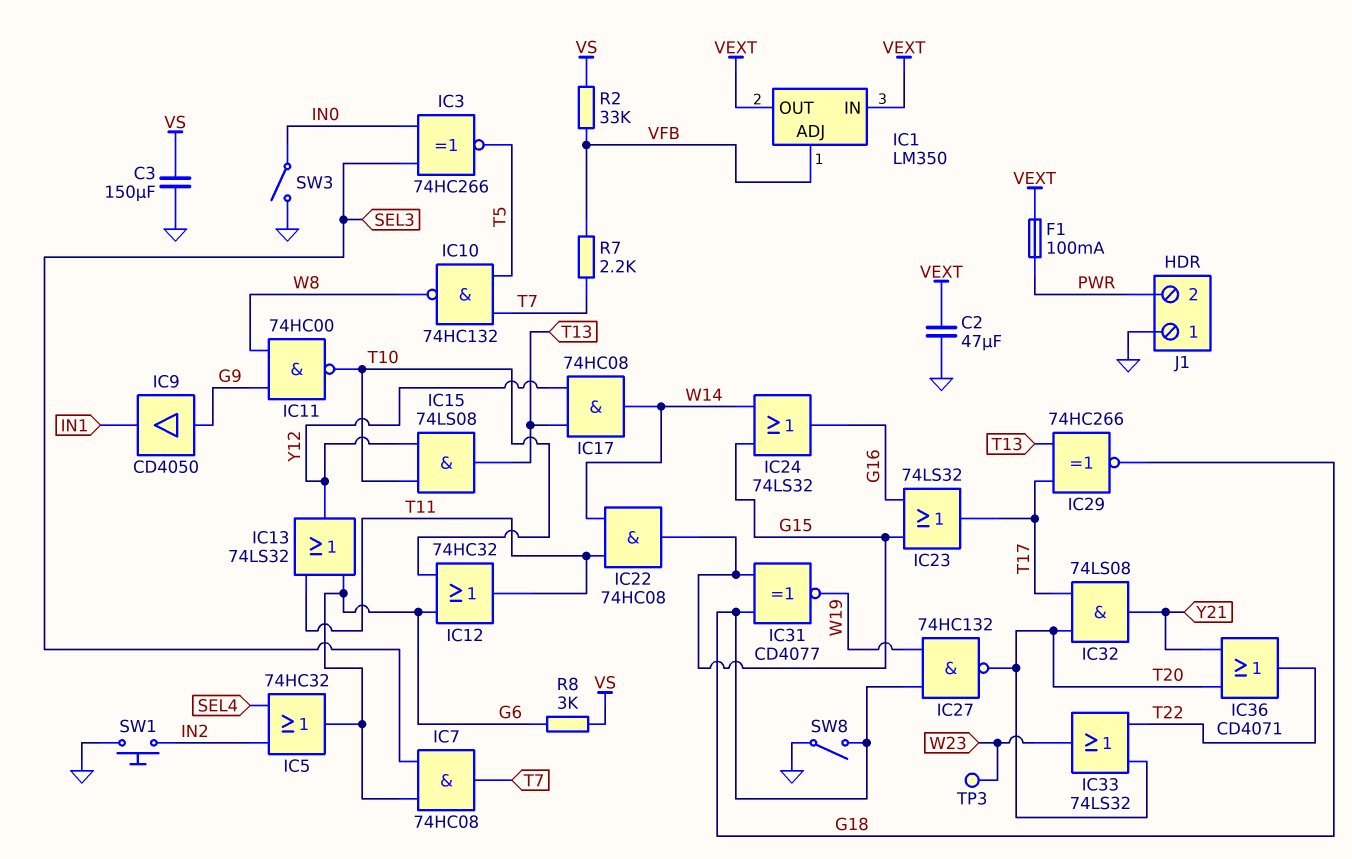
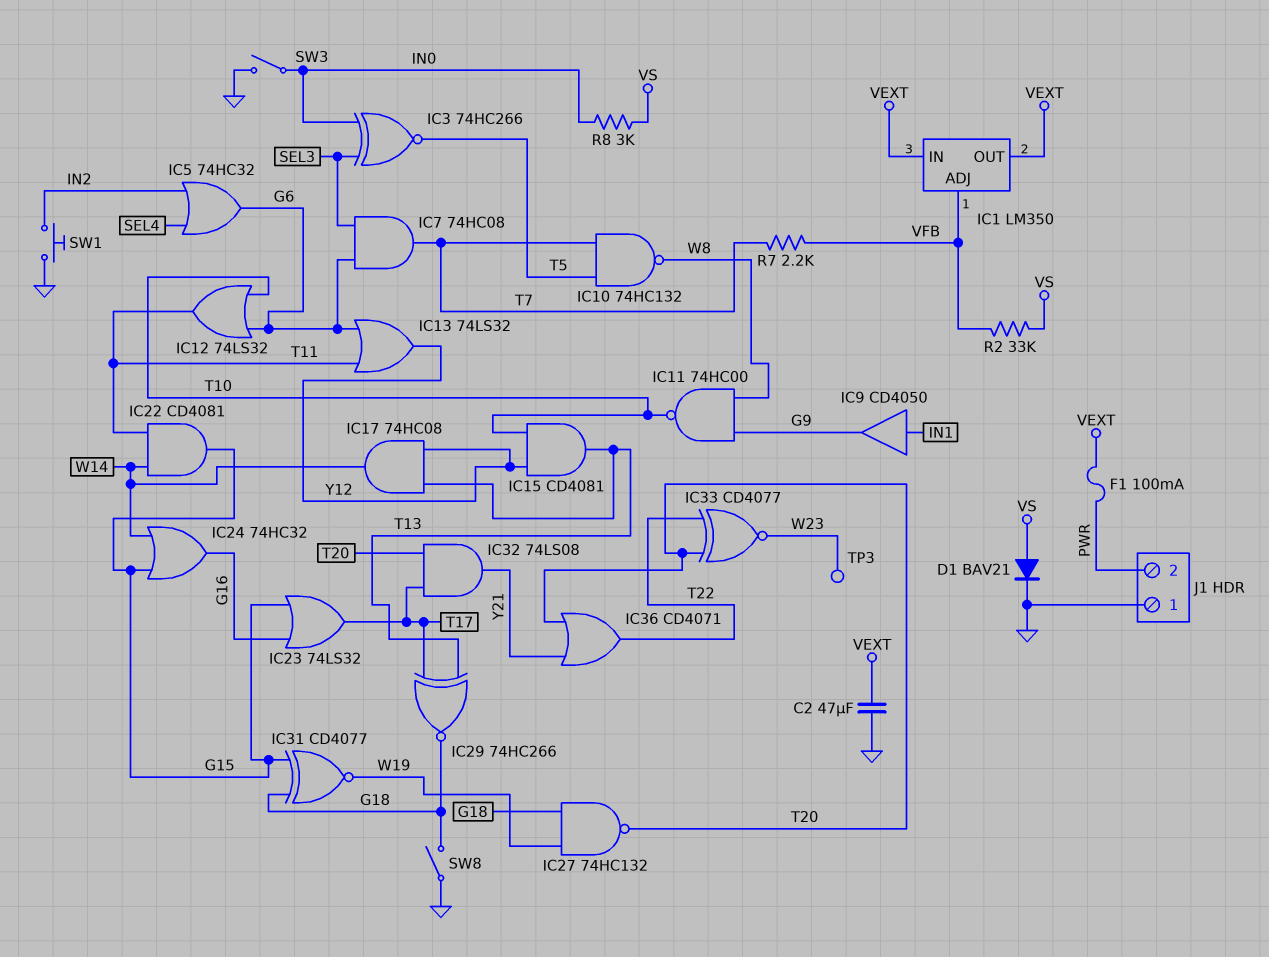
C3: 150uF (GND, VS) -> none
D1: none -> diode BAV21 (A VS, K GND)
IC9: buffer CD4050 (in G9, out IN1) -> buffer CD4050 (in IN1, out G9)
IC12: OR 74HC32 (in G6, in T10, out T11) -> OR 74LS32 (in G6, in T10, out T11)
IC15: AND 74LS08 (in T10, in Y12, out T13) -> AND CD4081 (in T10, in Y12, out T13)
IC22: AND 74HC08 (in T11, in W14, out G15) -> AND CD4081 (in T11, in W14, out G15)
IC24: OR 74LS32 (in G15, in W14, out G16) -> OR 74HC32 (in G15, in W14, out G16)
IC33: OR 74LS32 (in T20, in T22, out W23) -> XNOR CD4077 (in T20, in T22, out W23)
R8: 3k (G6, VS) -> 3k (IN0, VS)

